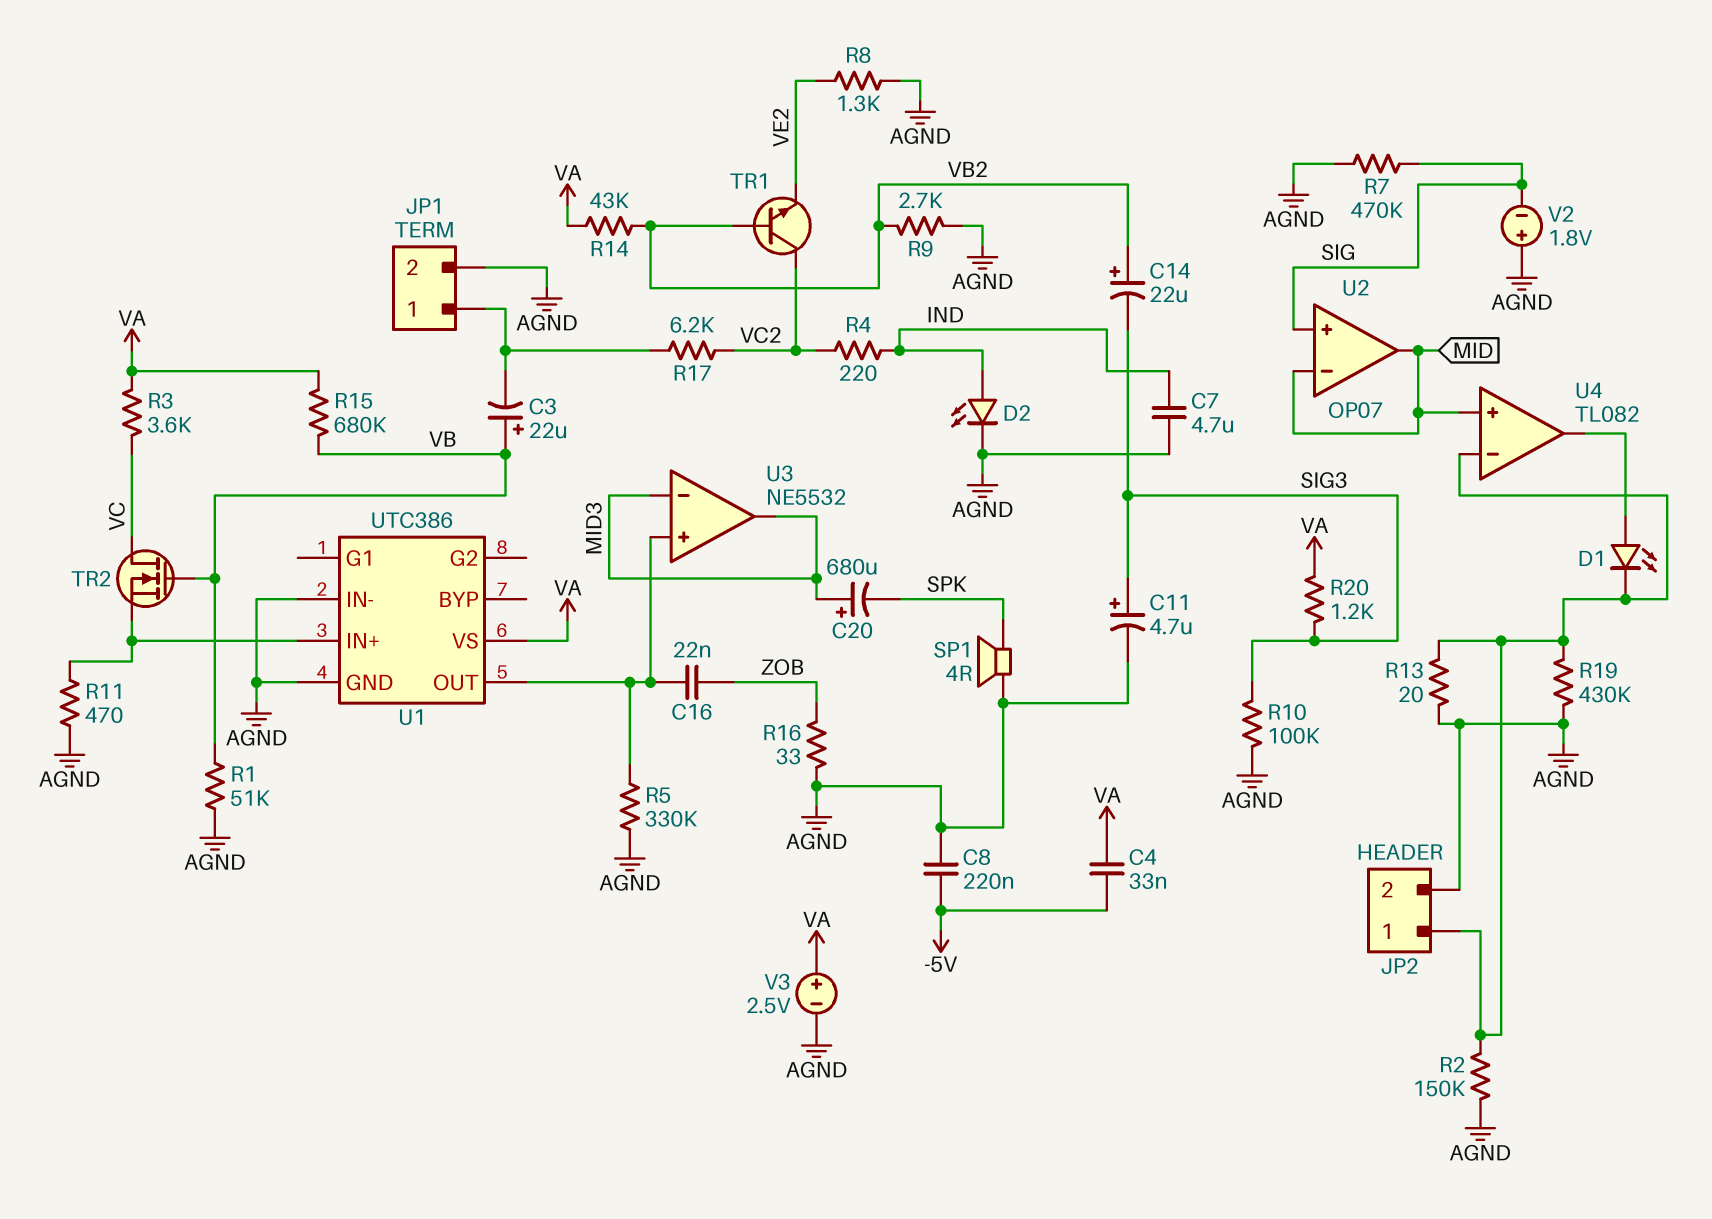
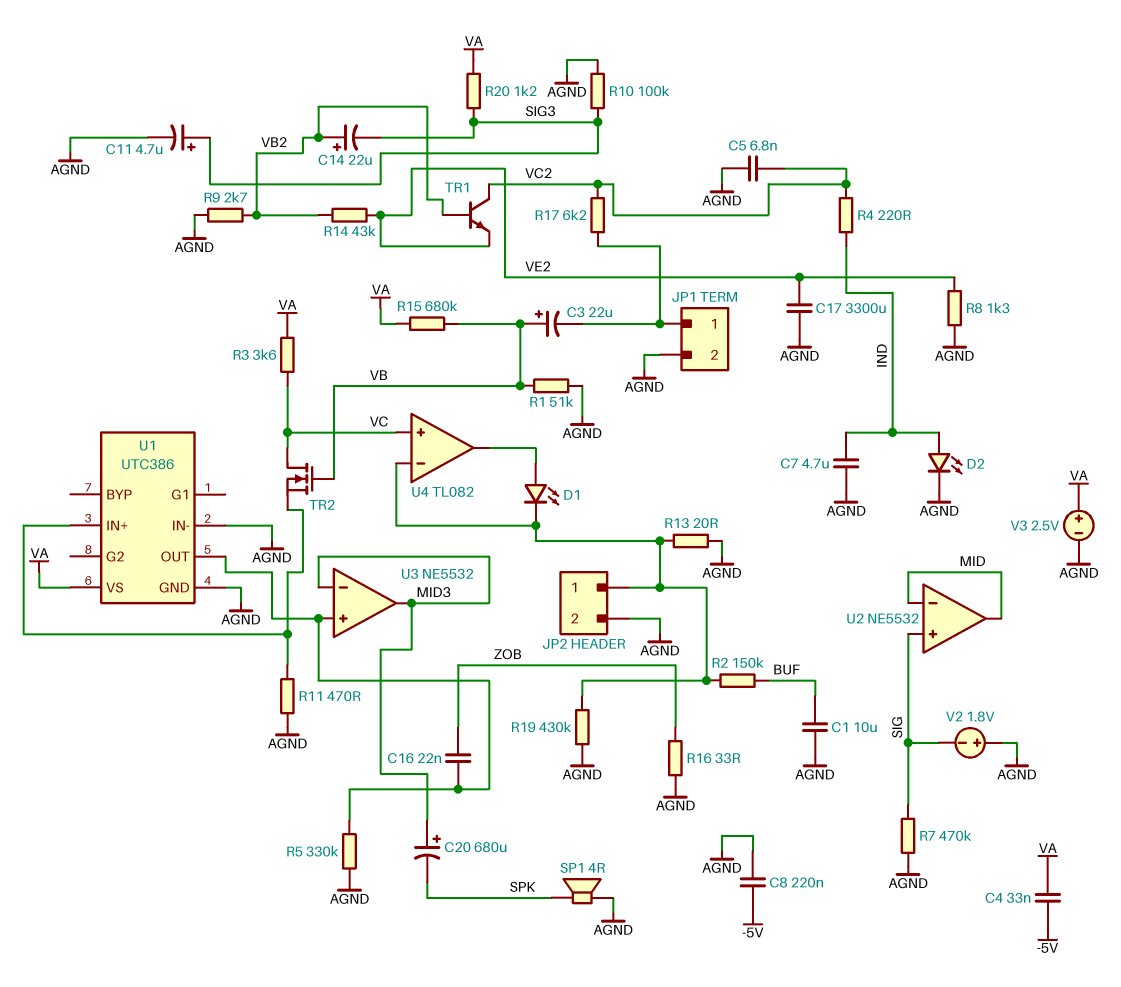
C1: none -> 10uF (AGND, BUF)
C5: none -> 6.8nF (AGND, VC2)
C17: none -> 3300uF (AGND, VE2)
R2: 150k (AGND, JP2/1) -> 150k (BUF, JP2/1)
R14: 43k (VA, VB2) -> 43k (VB2, VE2)
U2: OP07 -> NE5532
U4 pin in+: MID -> VC

